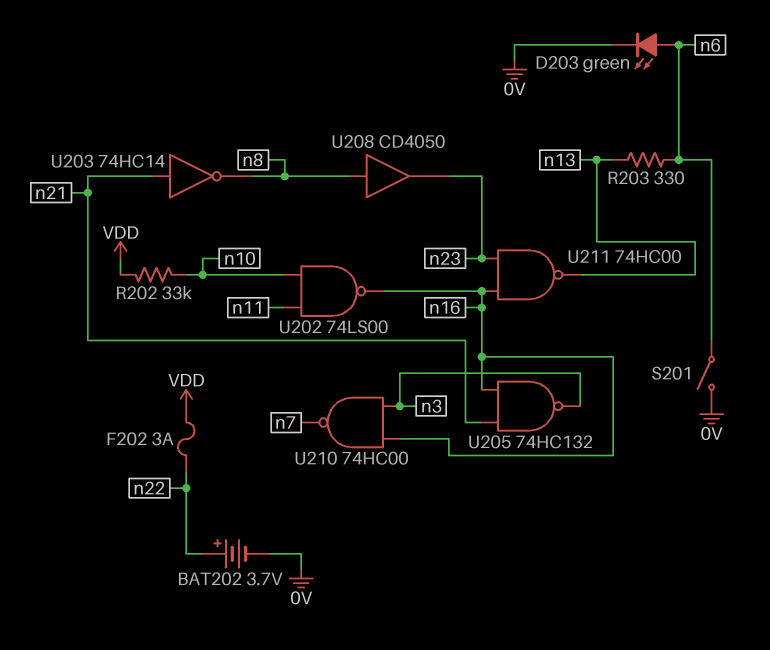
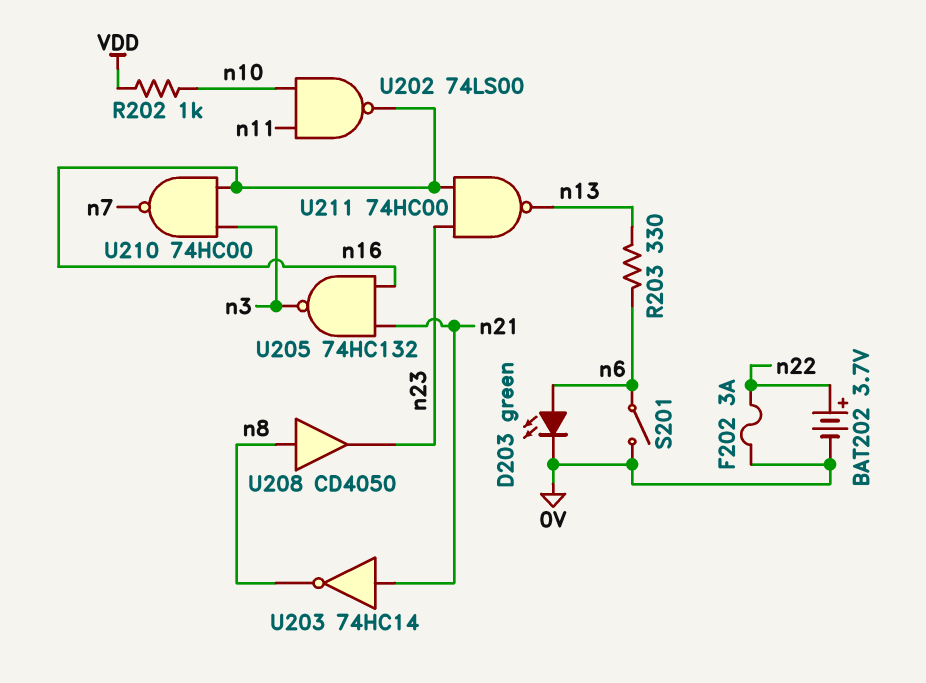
F202: 3A (VDD, n22) -> 3A (0V, n22)
R202: 33k (VDD, n10) -> 1k (VDD, n10)

